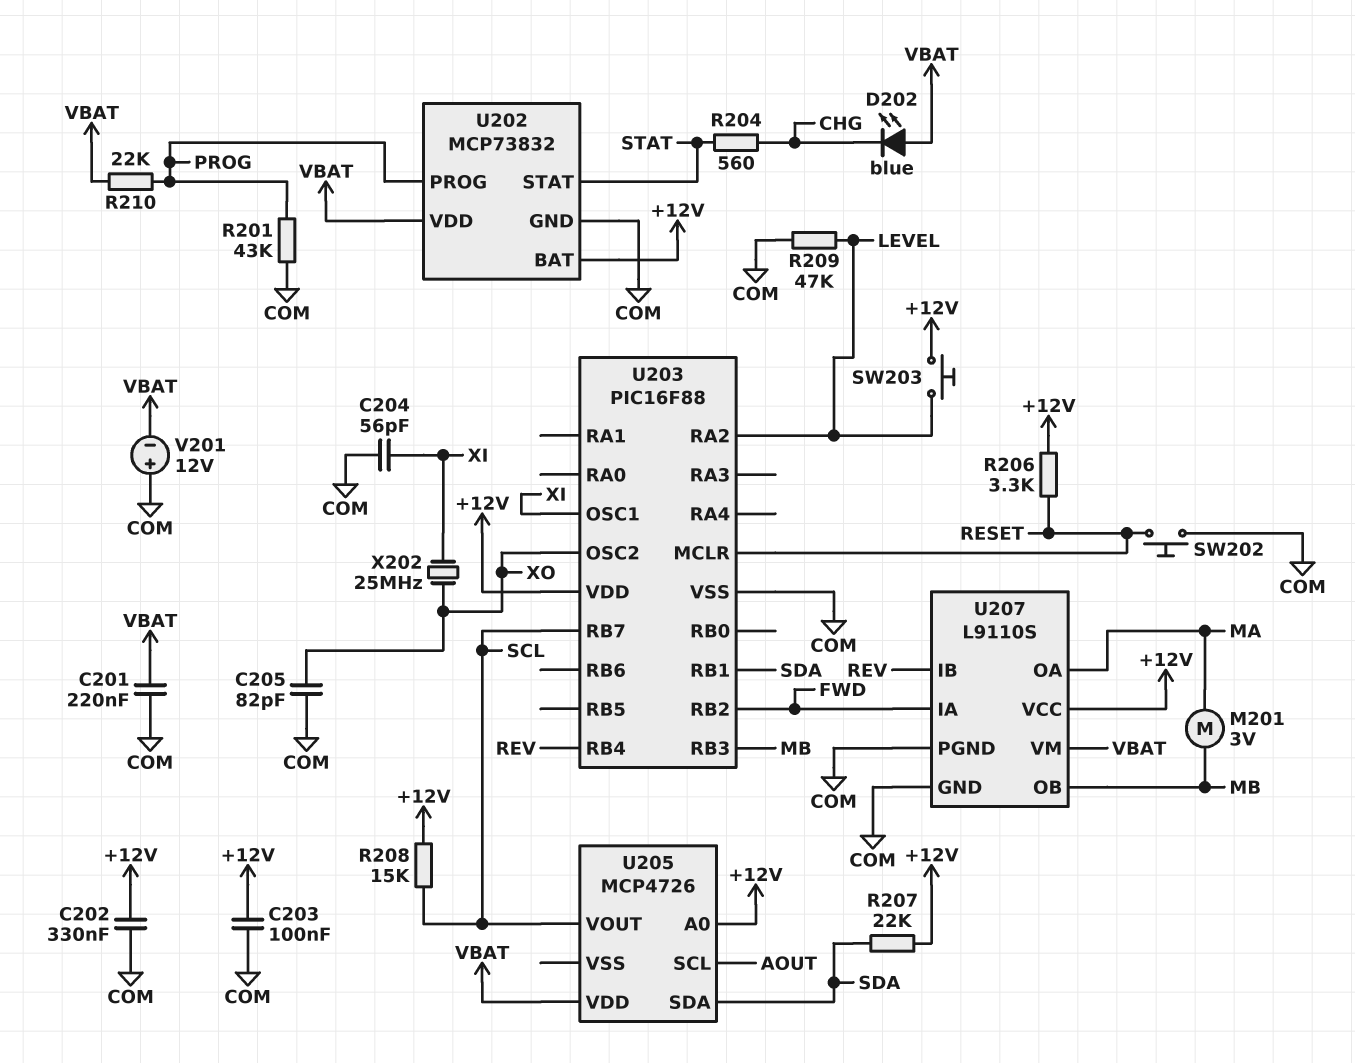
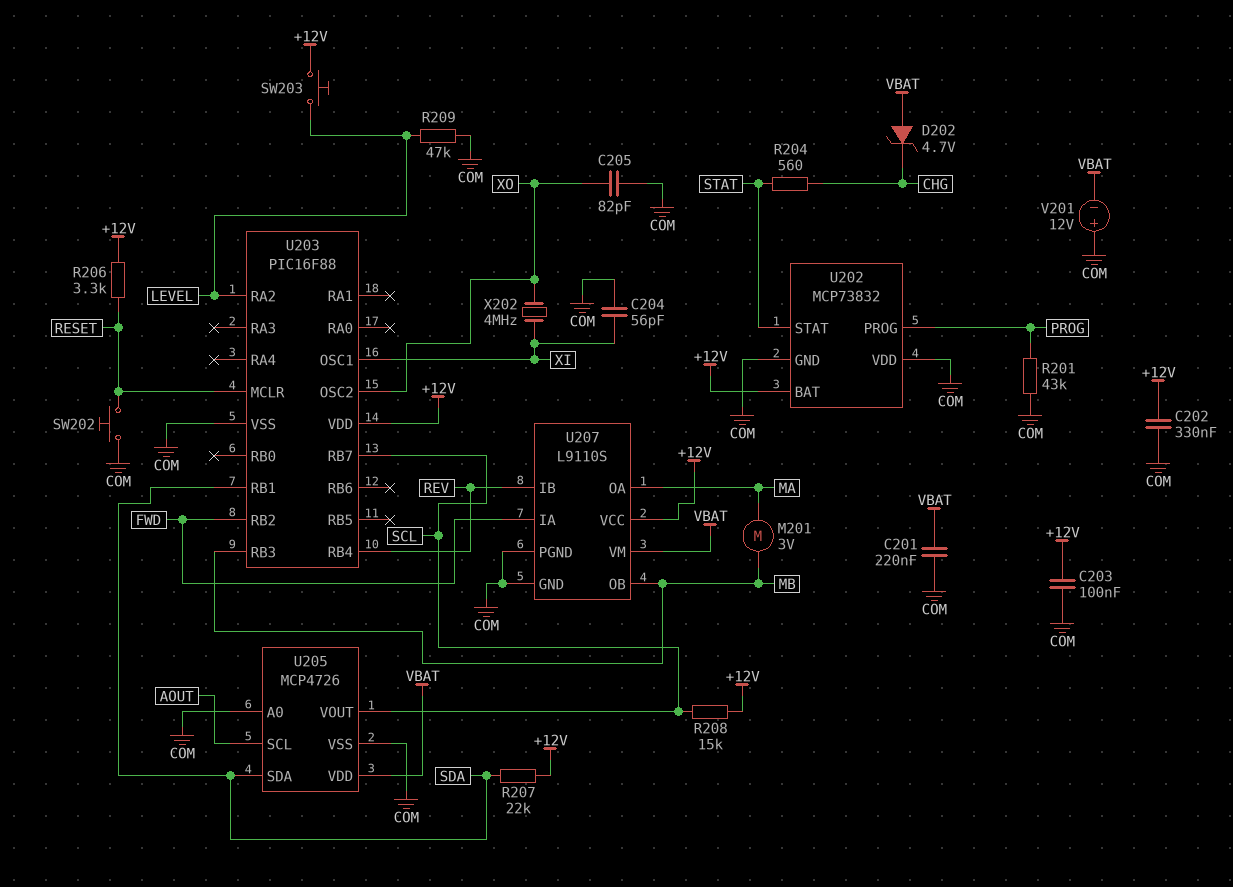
D202: LED blue (A VBAT, K CHG) -> zener 4.7V (A VBAT, K CHG)
R210: 22k (PROG, VBAT) -> none
U202 pin VDD: VBAT -> COM
U205 pin A0: +12V -> COM
U205 pin VSS: none -> COM
X202: 25MHz (XI, XO) -> 4MHz (XI, XO)

